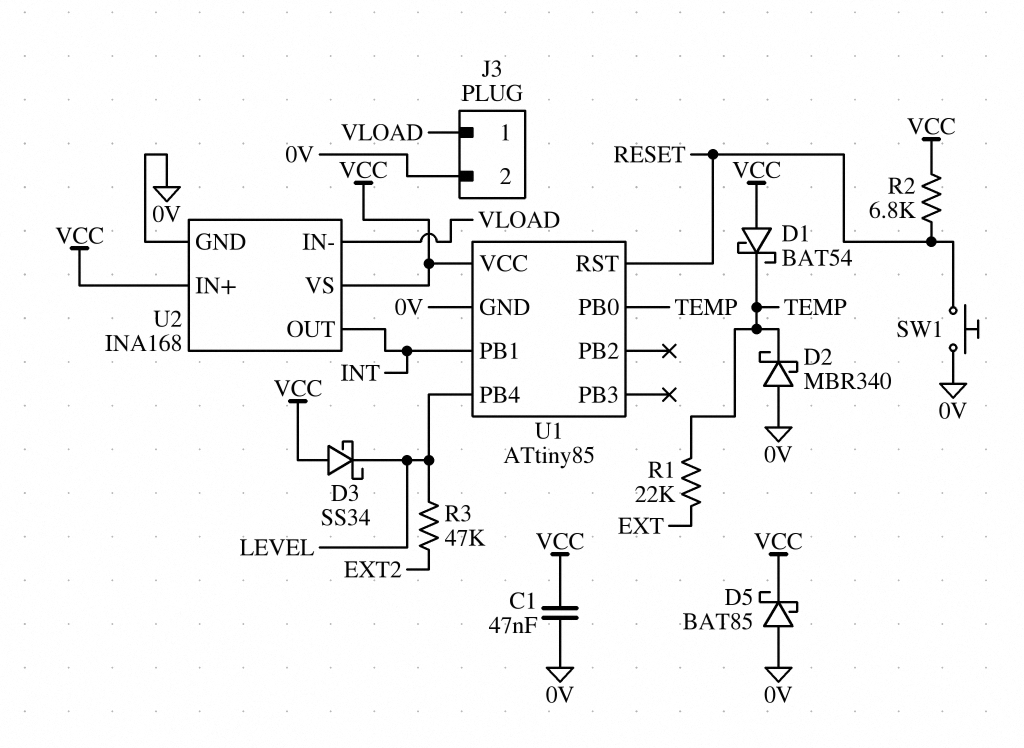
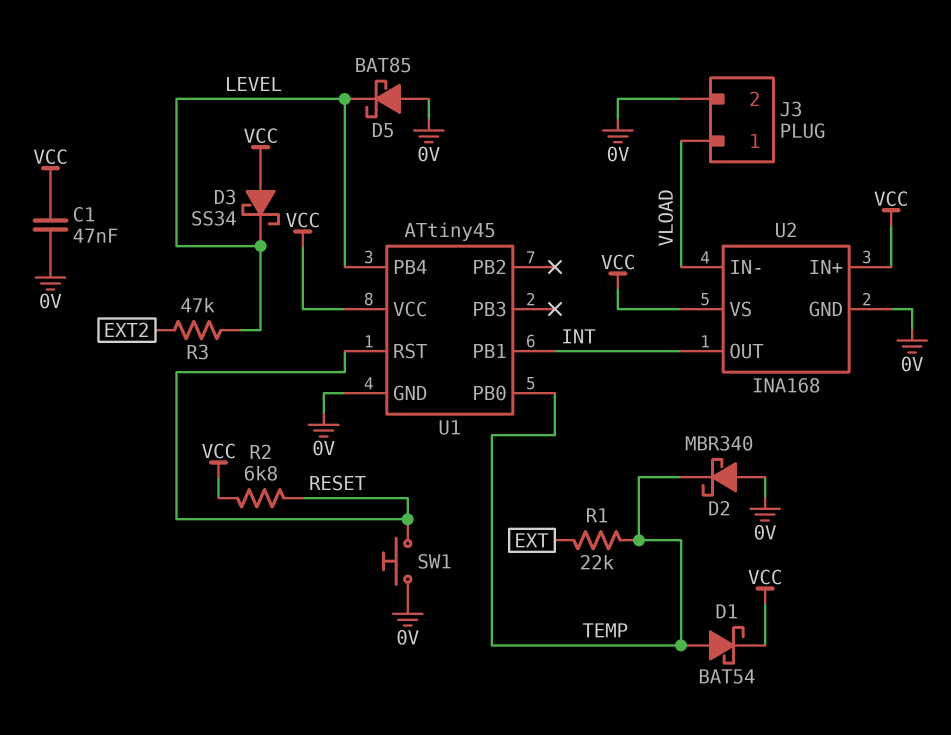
D1: schottky BAT54 (A VCC, K TEMP) -> schottky BAT54 (A TEMP, K VCC)
D5: schottky BAT85 (A 0V, K VCC) -> schottky BAT85 (A 0V, K LEVEL)
U1: ATtiny85 -> ATtiny45

